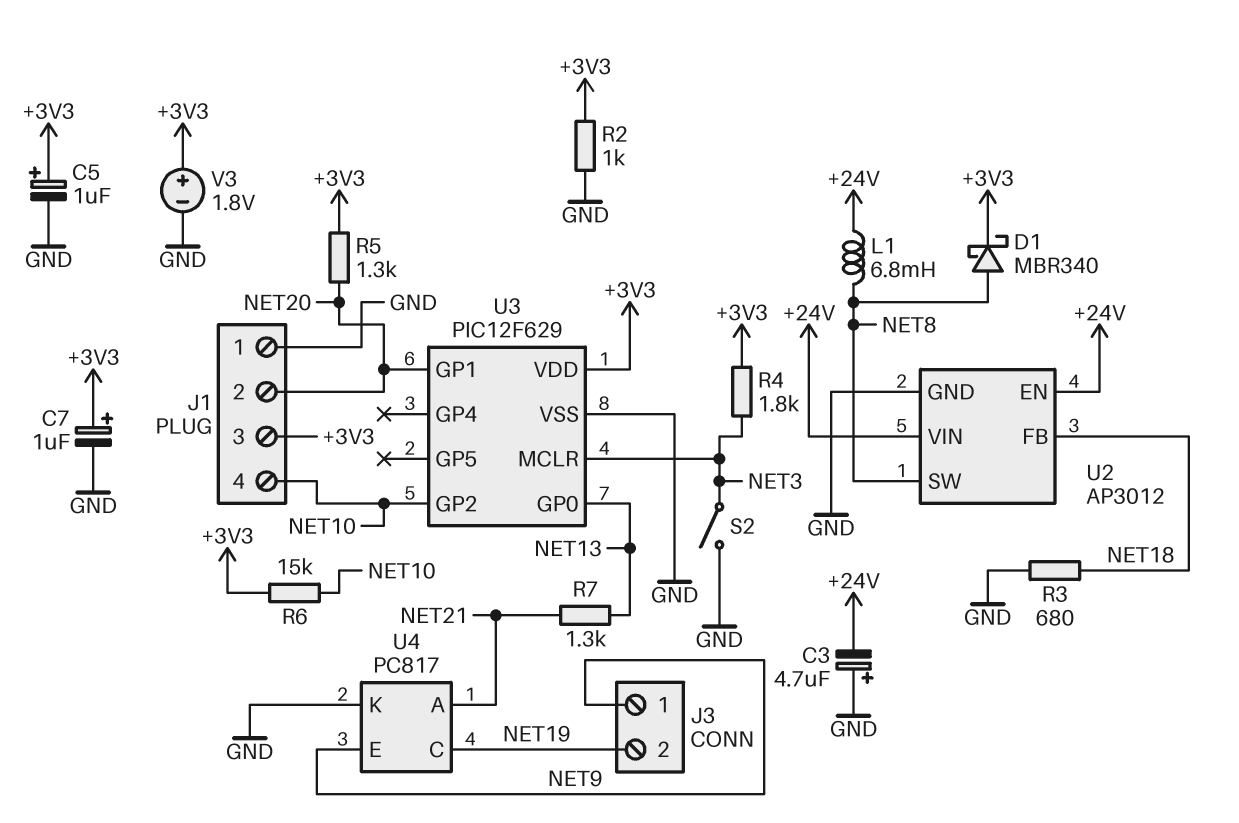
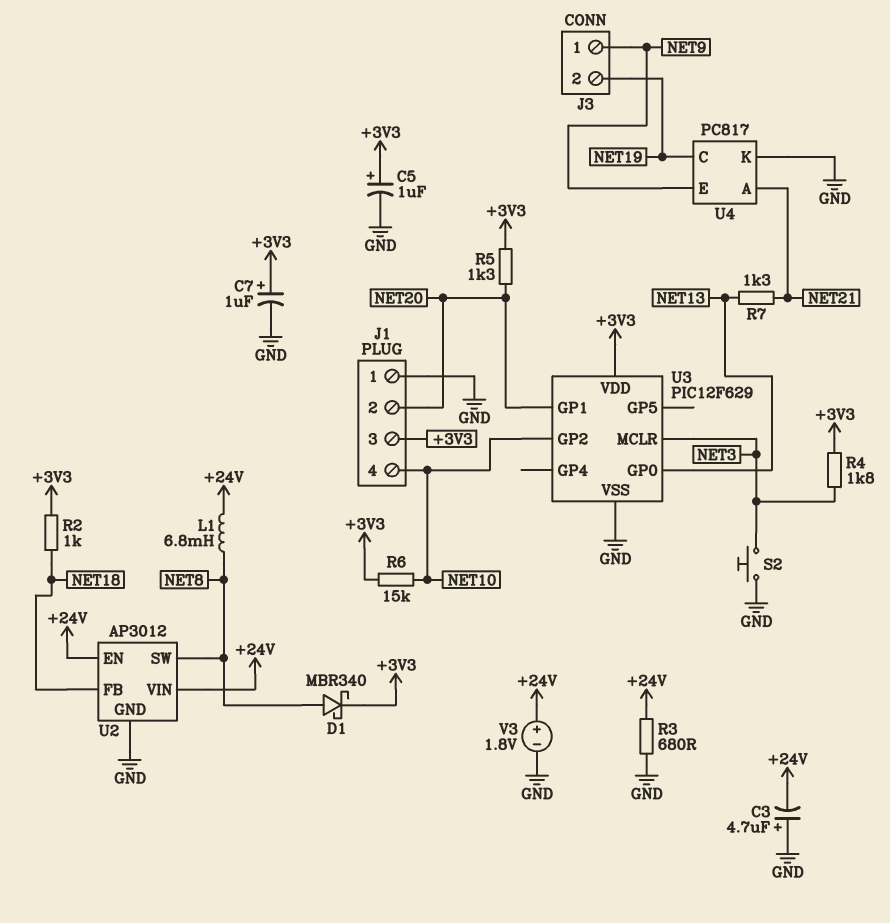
R2: 1k (+3V3, GND) -> 1k (+3V3, NET18)
R3: 680 (GND, NET18) -> 680 (+24V, GND)
S2: switch (GND, NET3) -> button (GND, NET3)
V3: 1.8V (plus +3V3, minus GND) -> 1.8V (plus +24V, minus GND)

